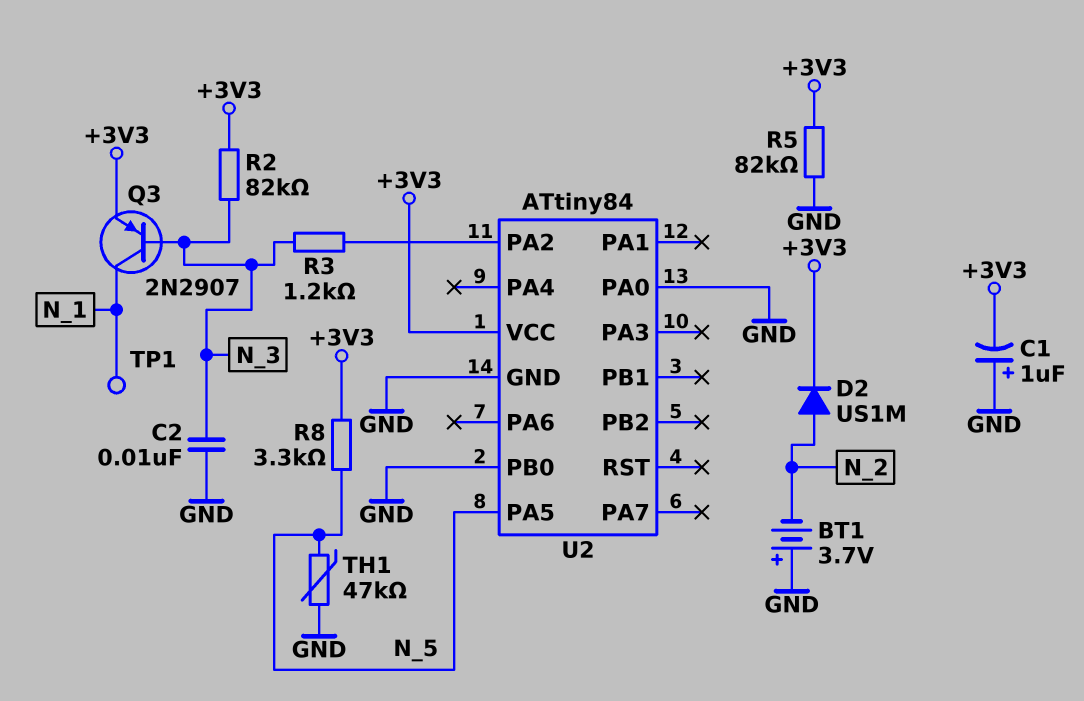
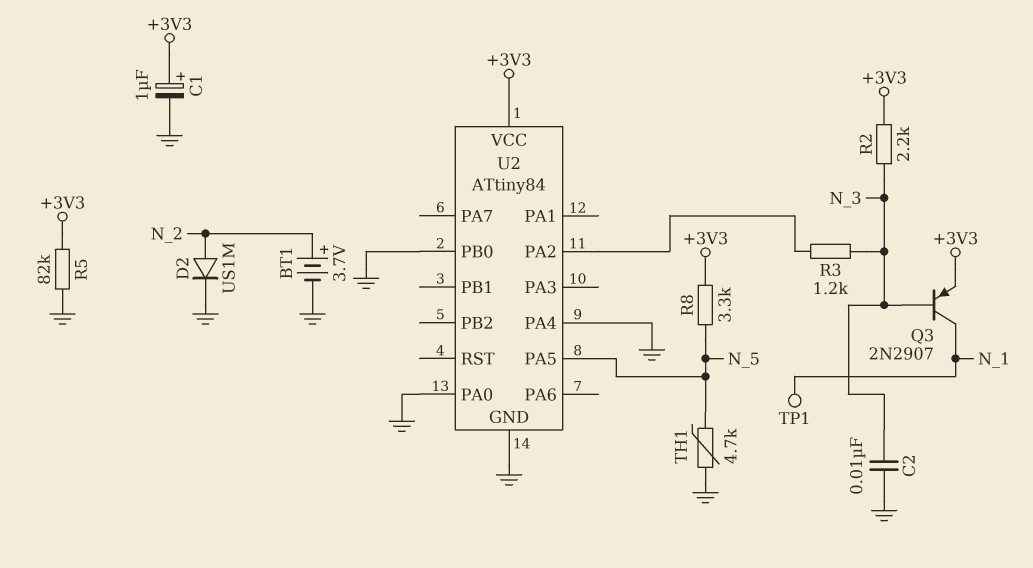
BT1: 3.7V (plus GND, minus N_2) -> 3.7V (plus N_2, minus GND)
C1: 1uF (plus GND, minus +3V3) -> 1uF (plus +3V3, minus GND)
D2: diode US1M (A N_2, K +3V3) -> diode US1M (A N_2, K GND)
R2: 82k (+3V3, N_3) -> 2.2k (+3V3, N_3)
TH1: 47k (GND, N_5) -> 4.7k (GND, N_5)
U2 pin PA4: none -> GND

